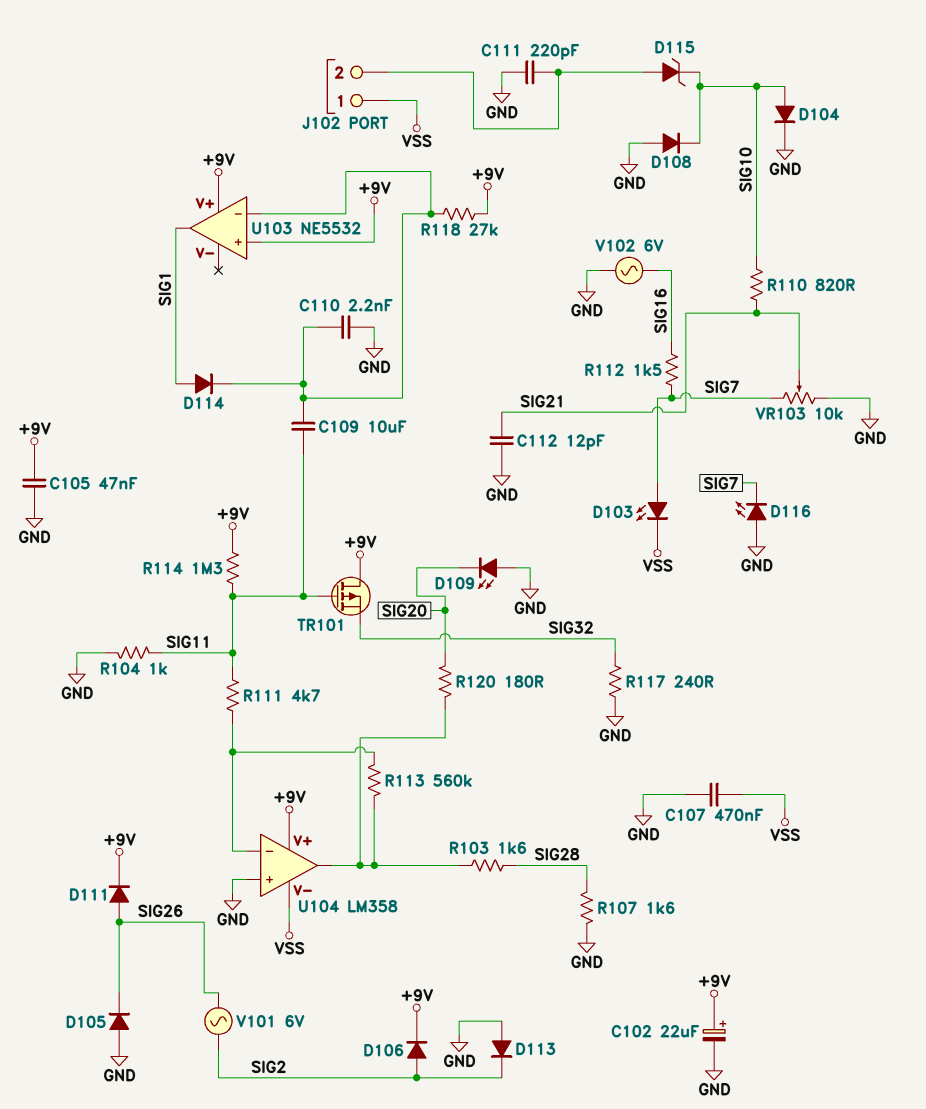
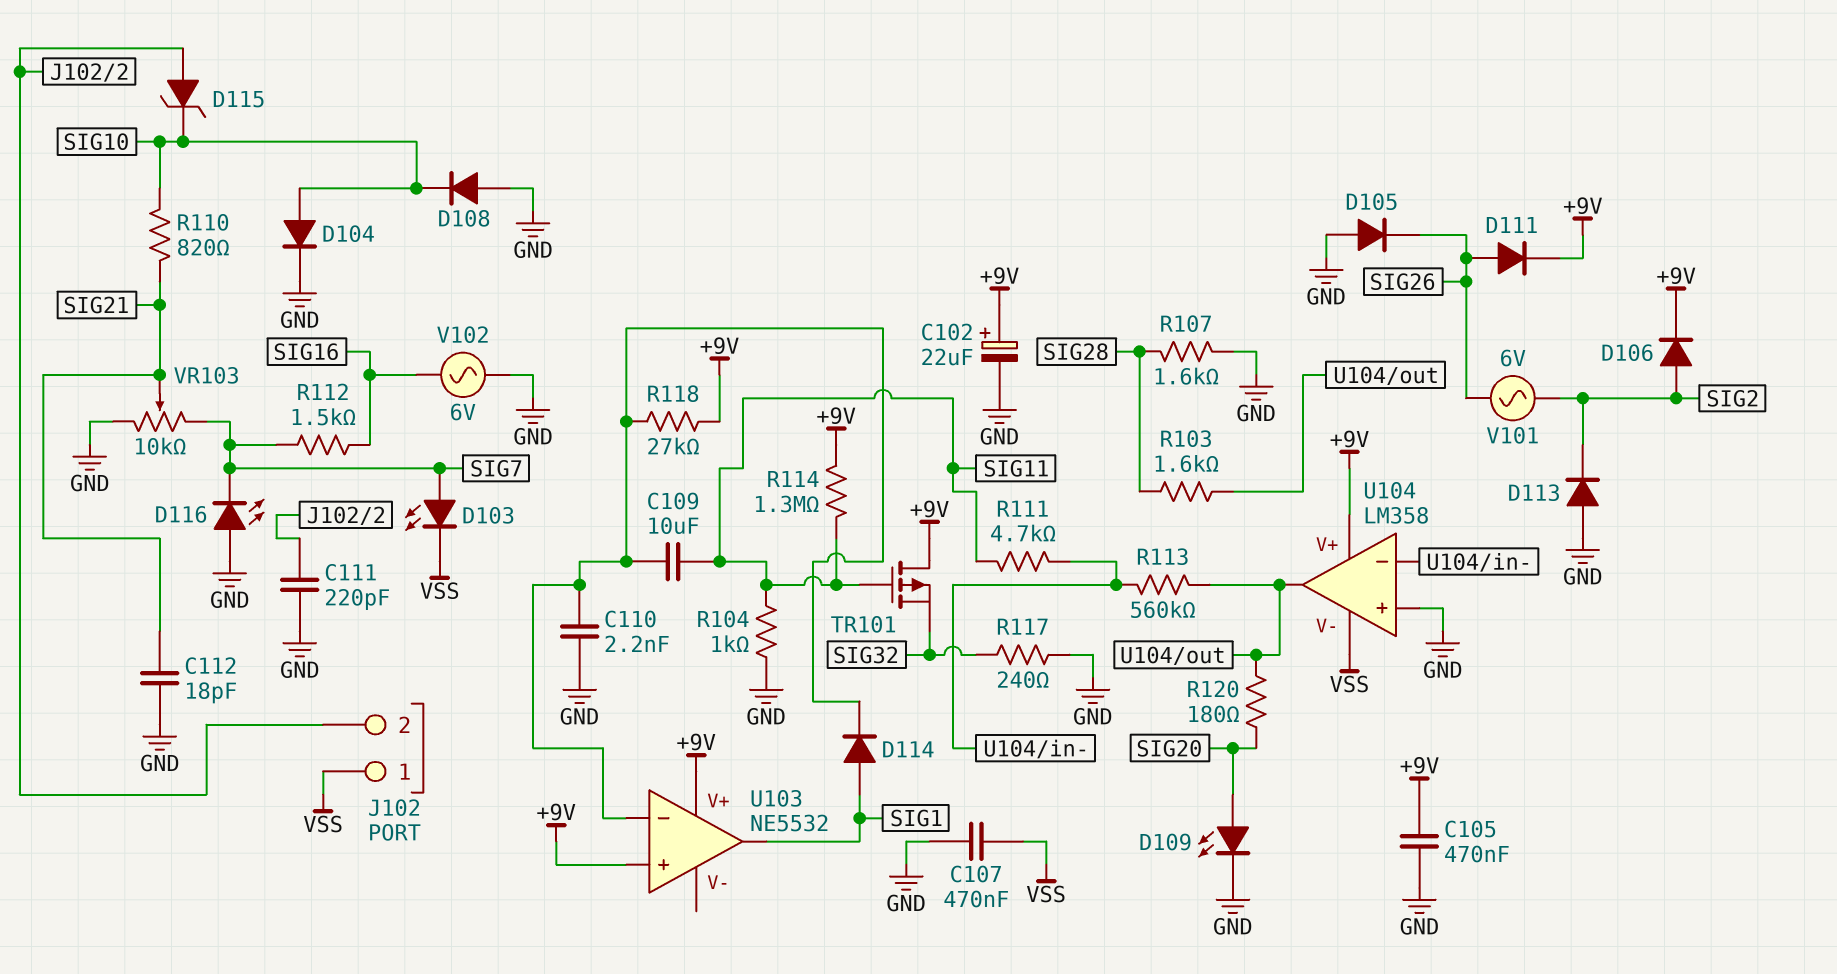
C105: 47nF (+9V, GND) -> 470nF (+9V, GND)
C112: 12pF (GND, SIG21) -> 18pF (GND, SIG21)
D109: LED (A GND, K SIG20) -> LED (A SIG20, K GND)

